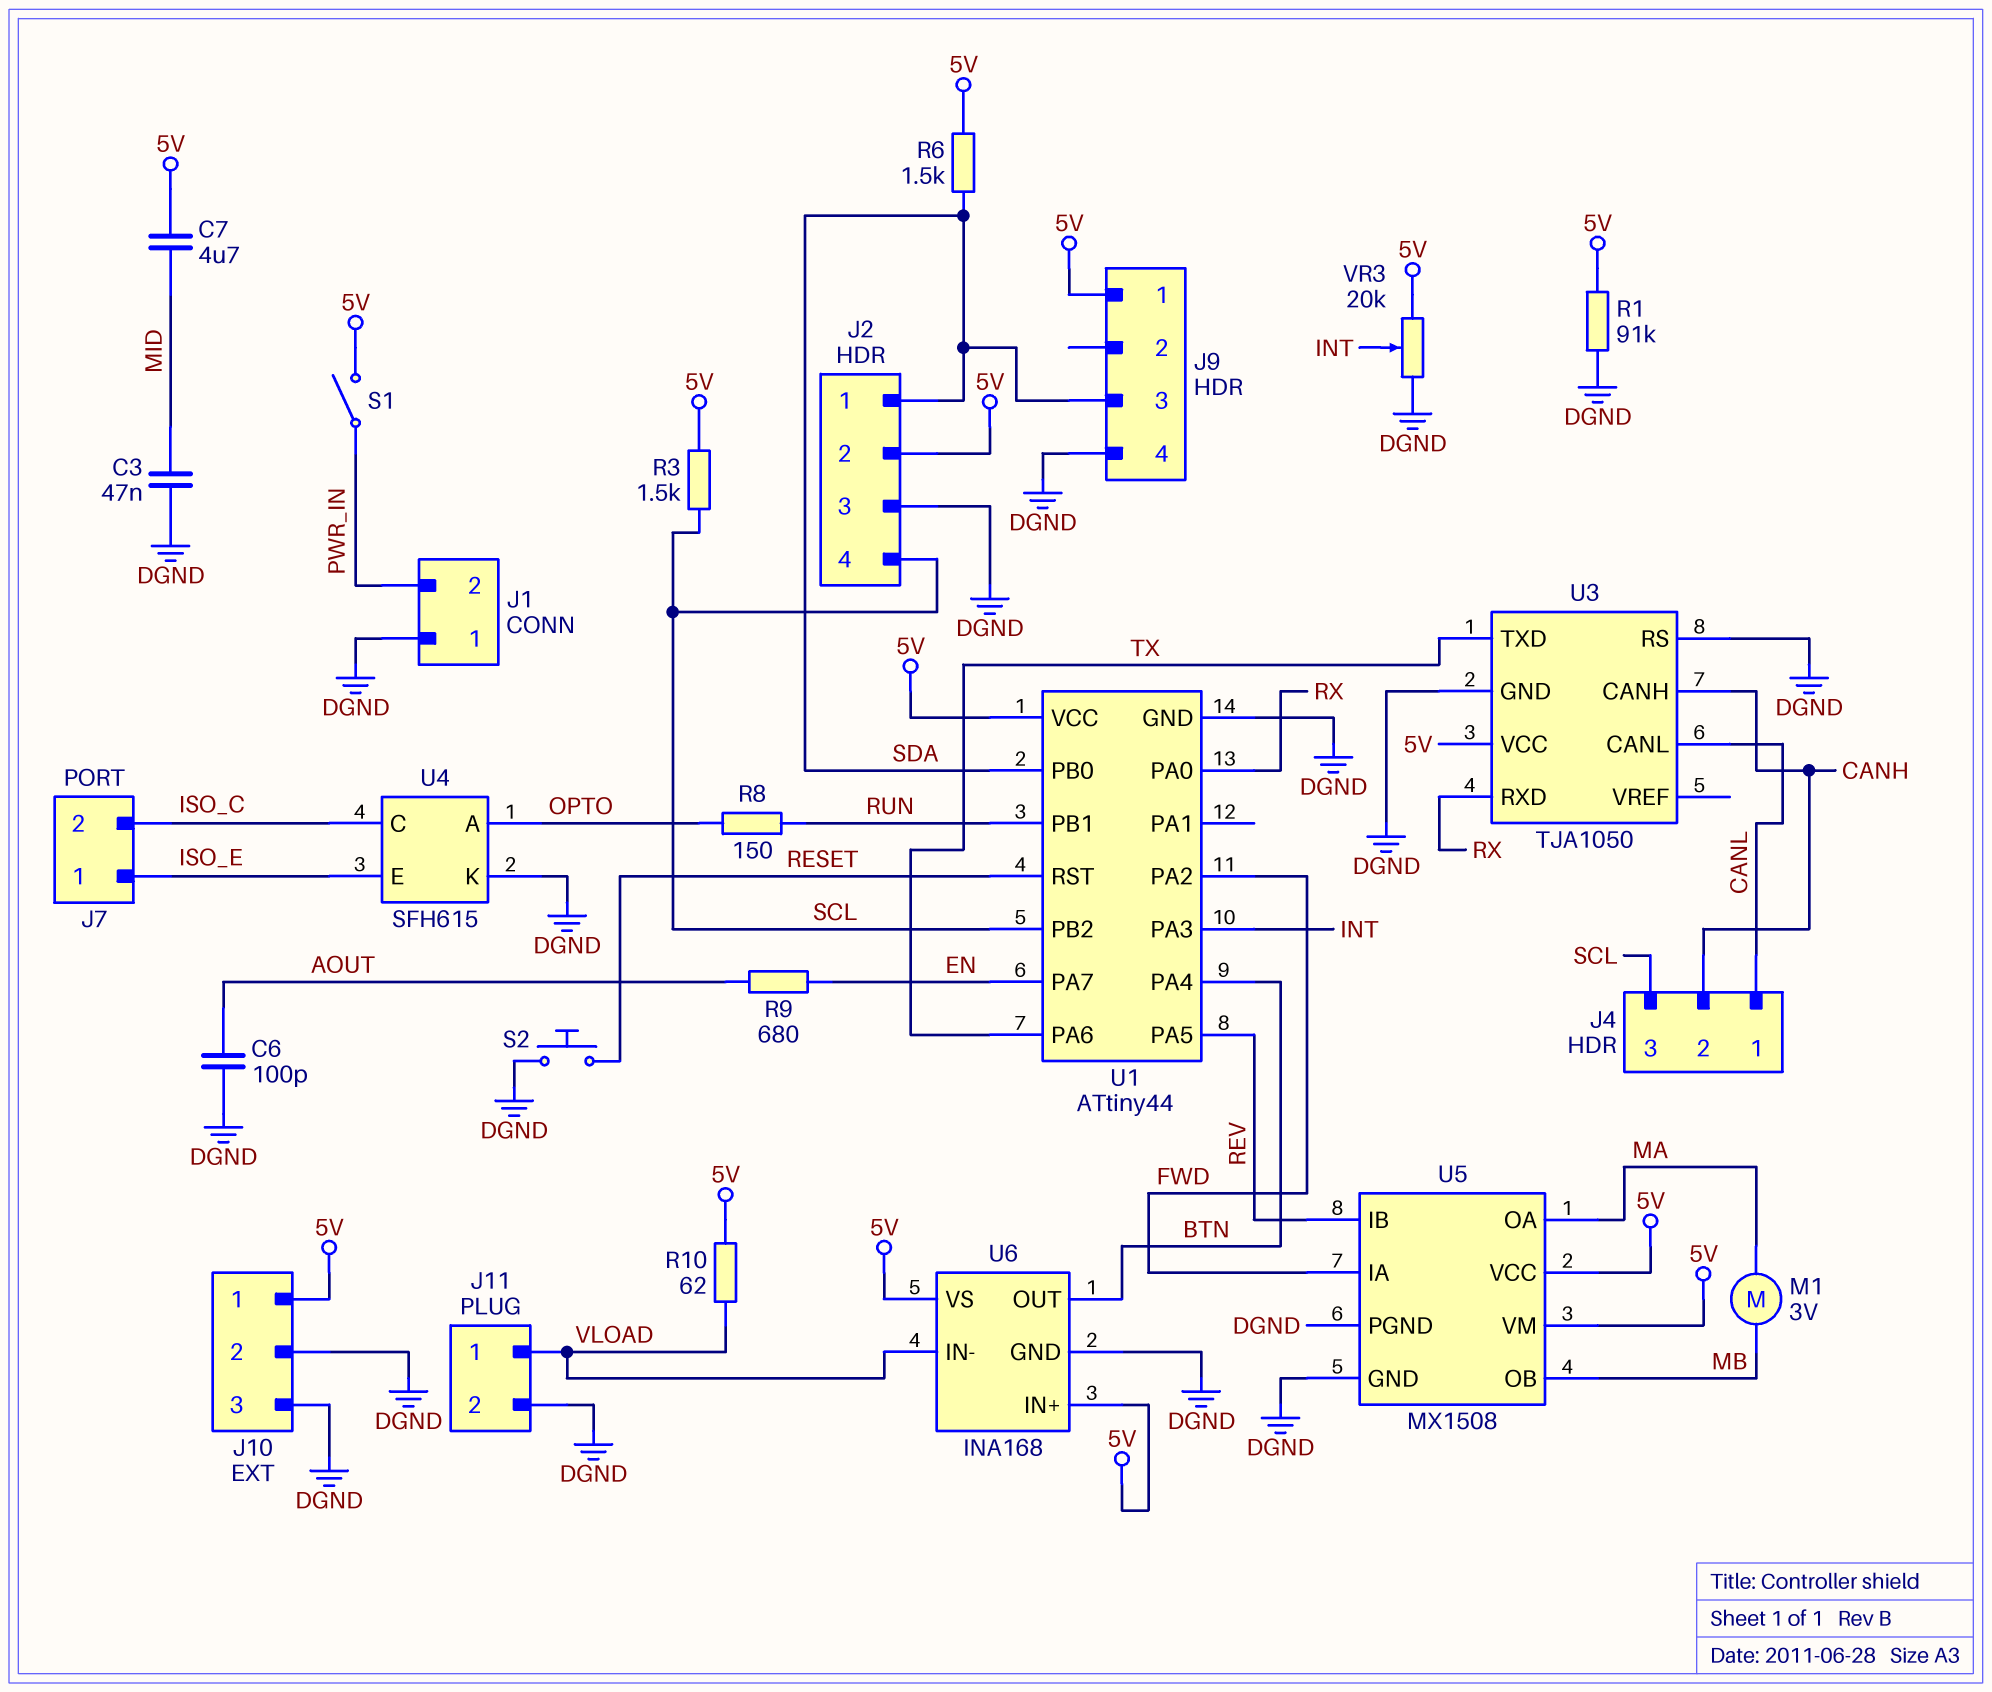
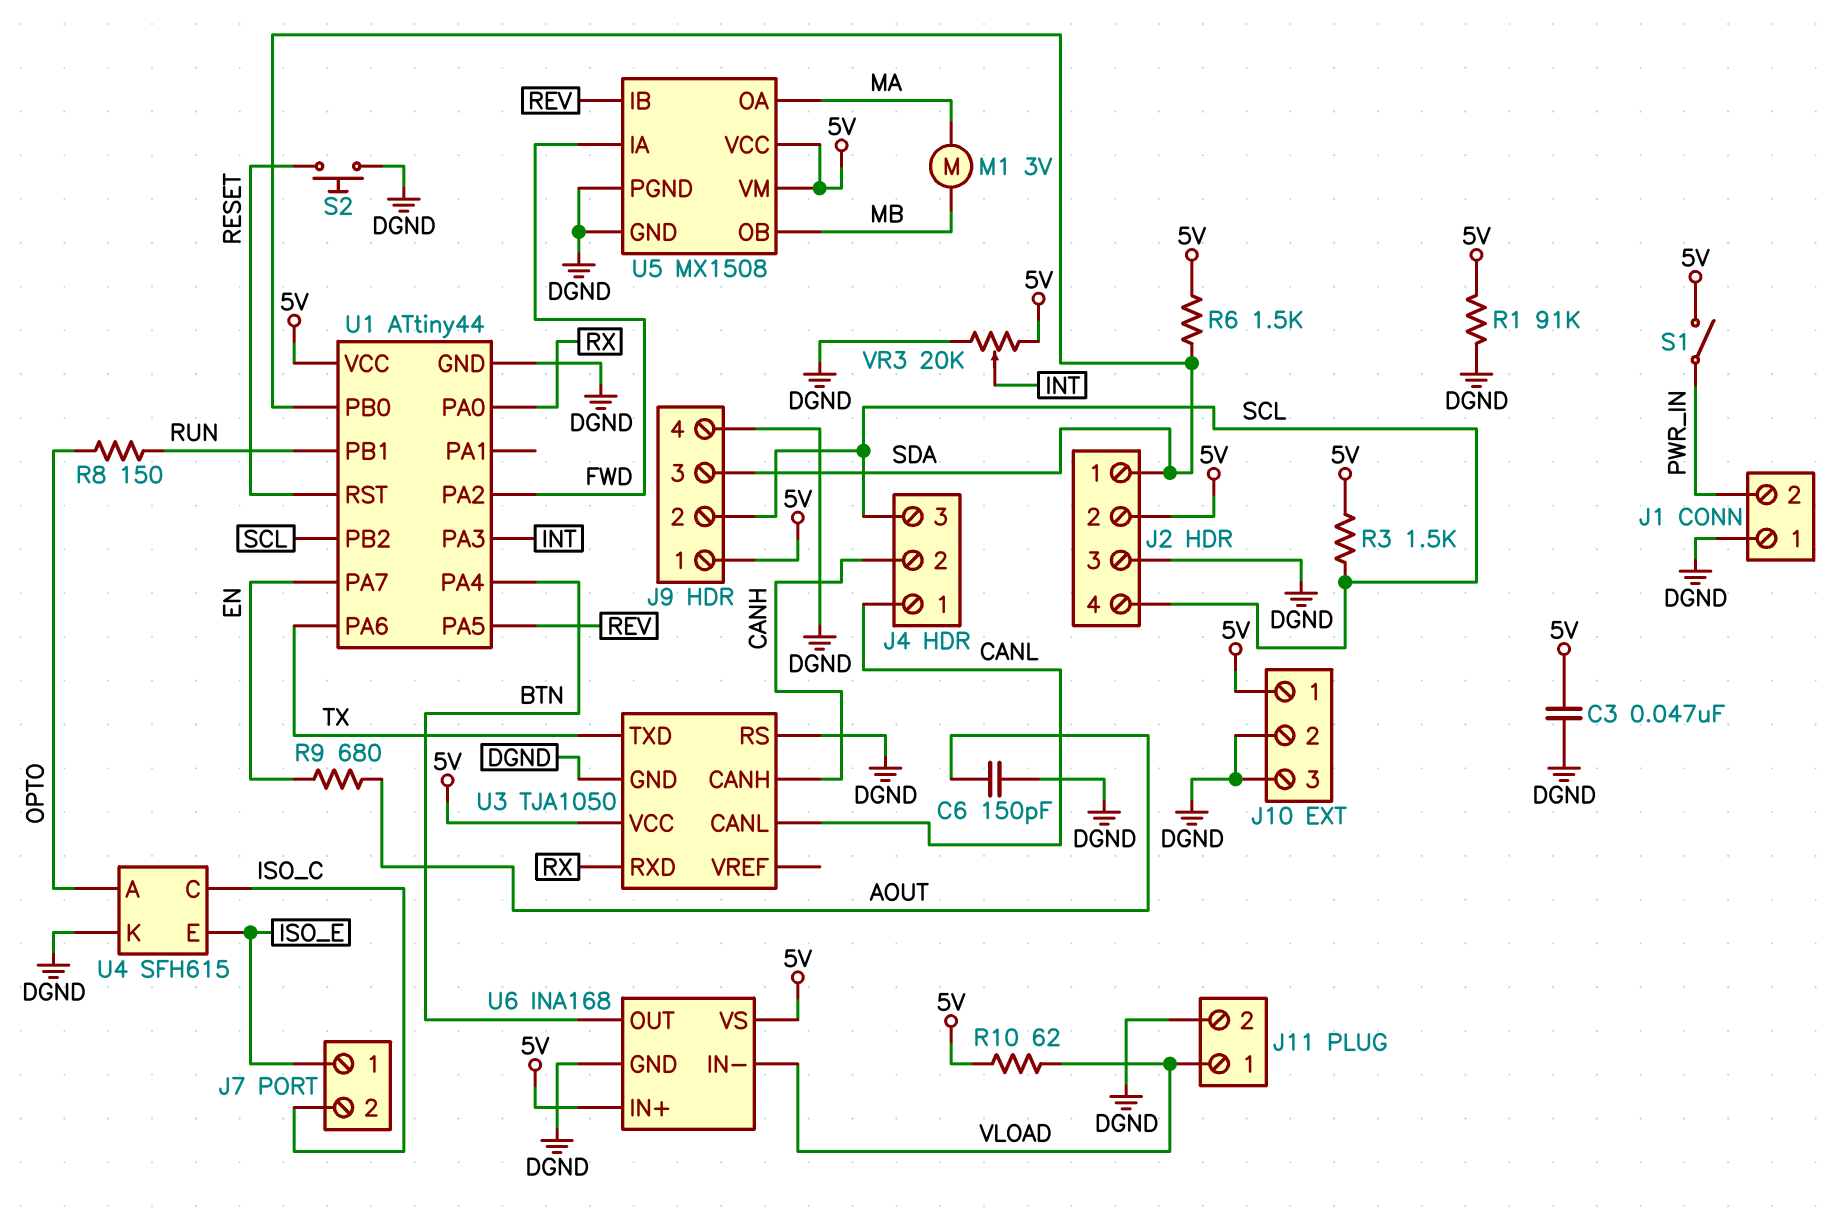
C3: 47nF (DGND, MID) -> 47nF (5V, DGND)
C6: 100pF (AOUT, DGND) -> 150pF (AOUT, DGND)
C7: 4.7uF (5V, MID) -> none
J9 pin 2: none -> SCL

